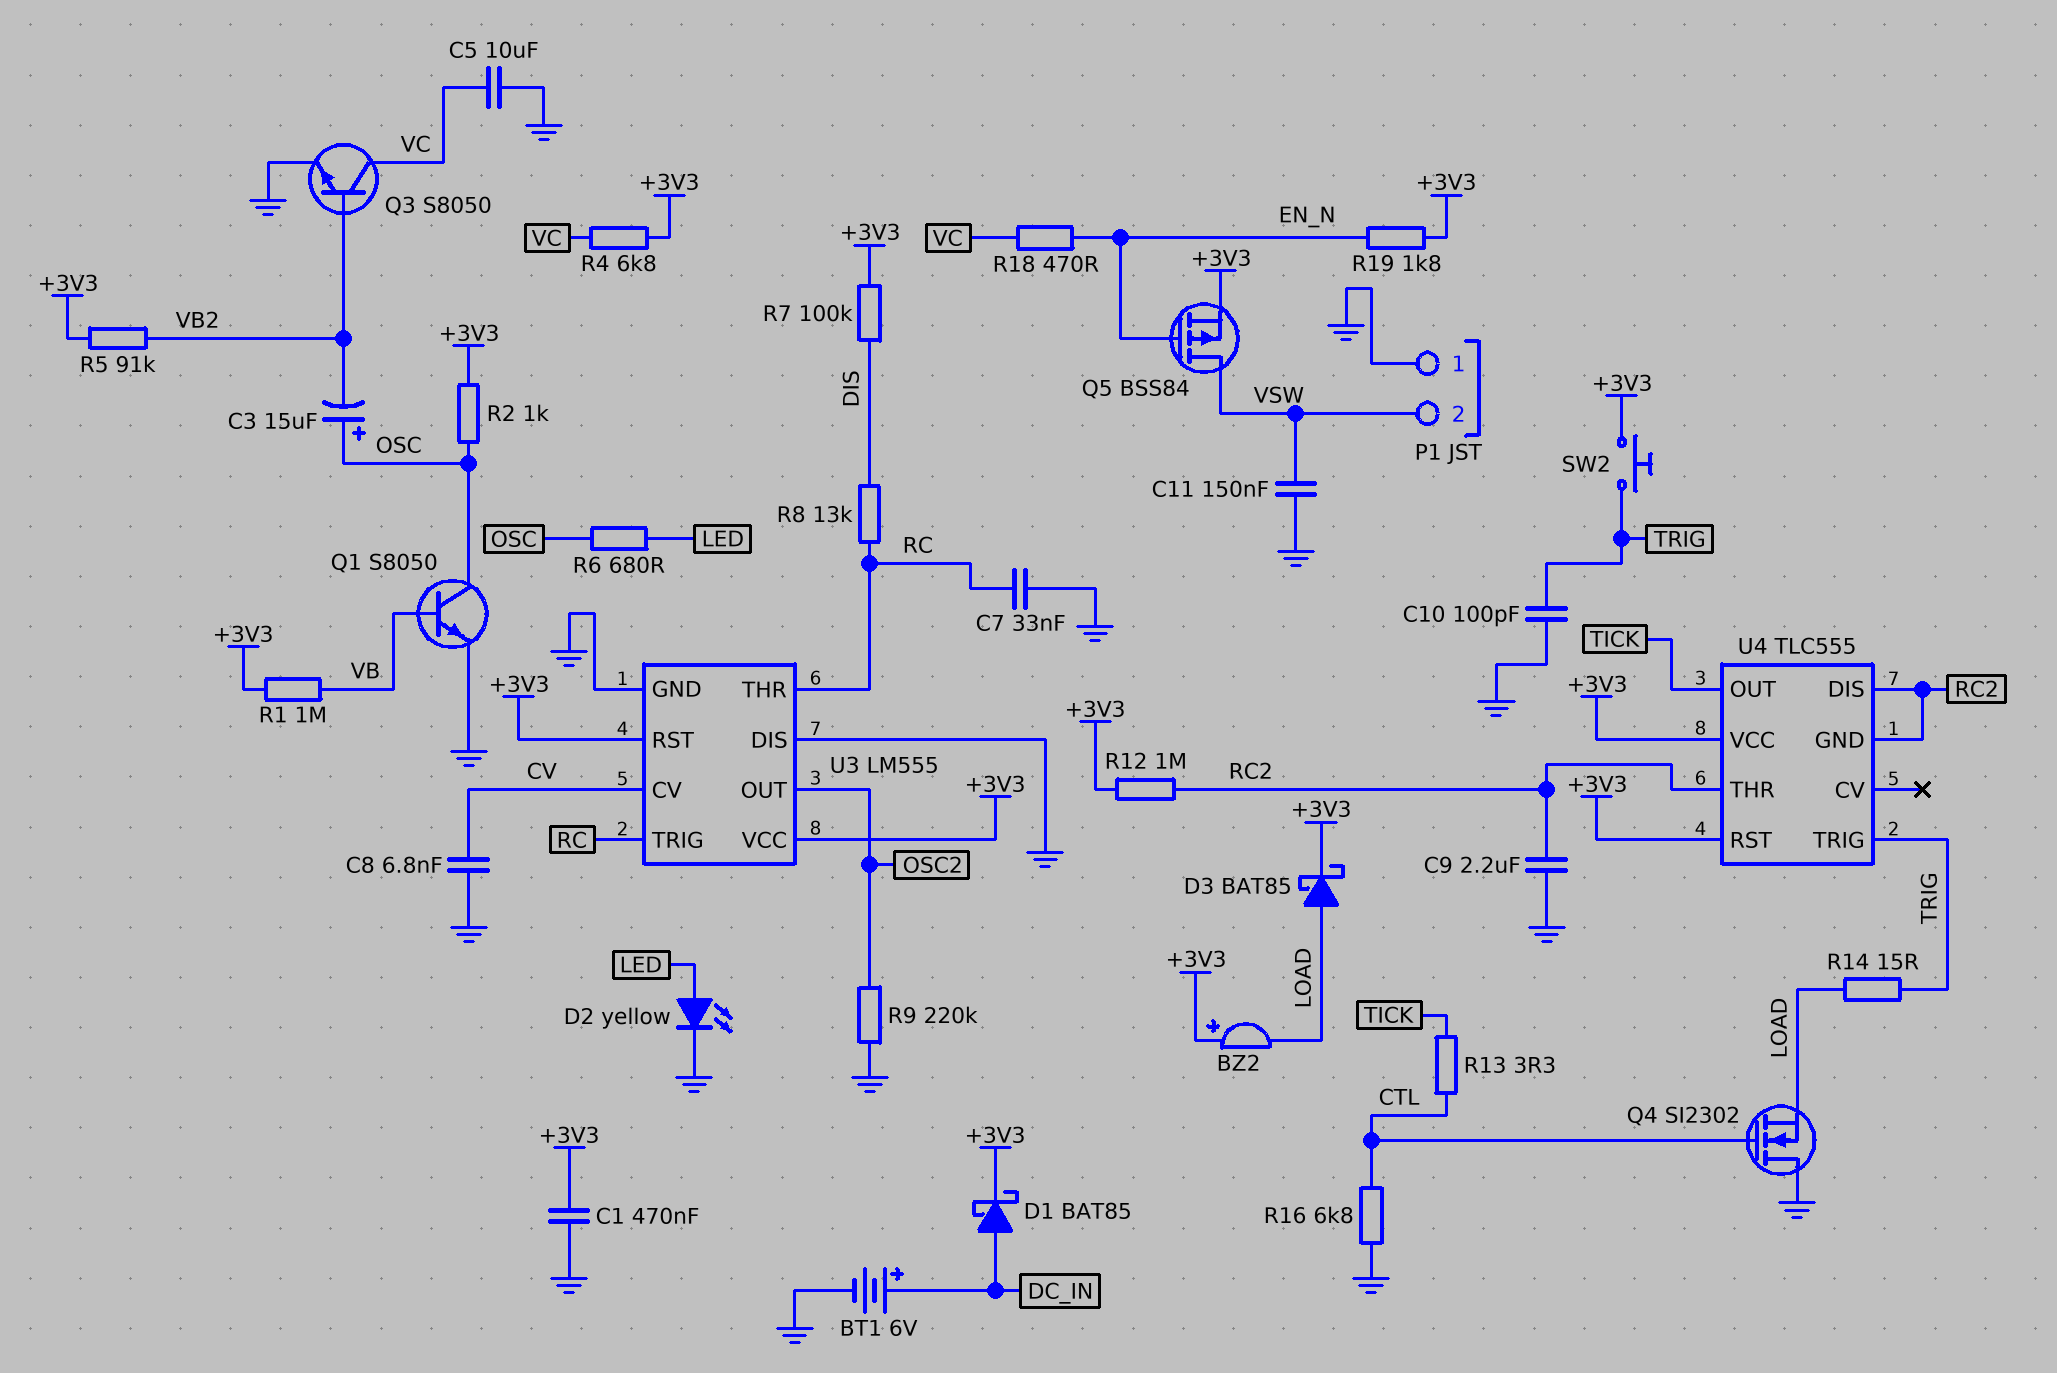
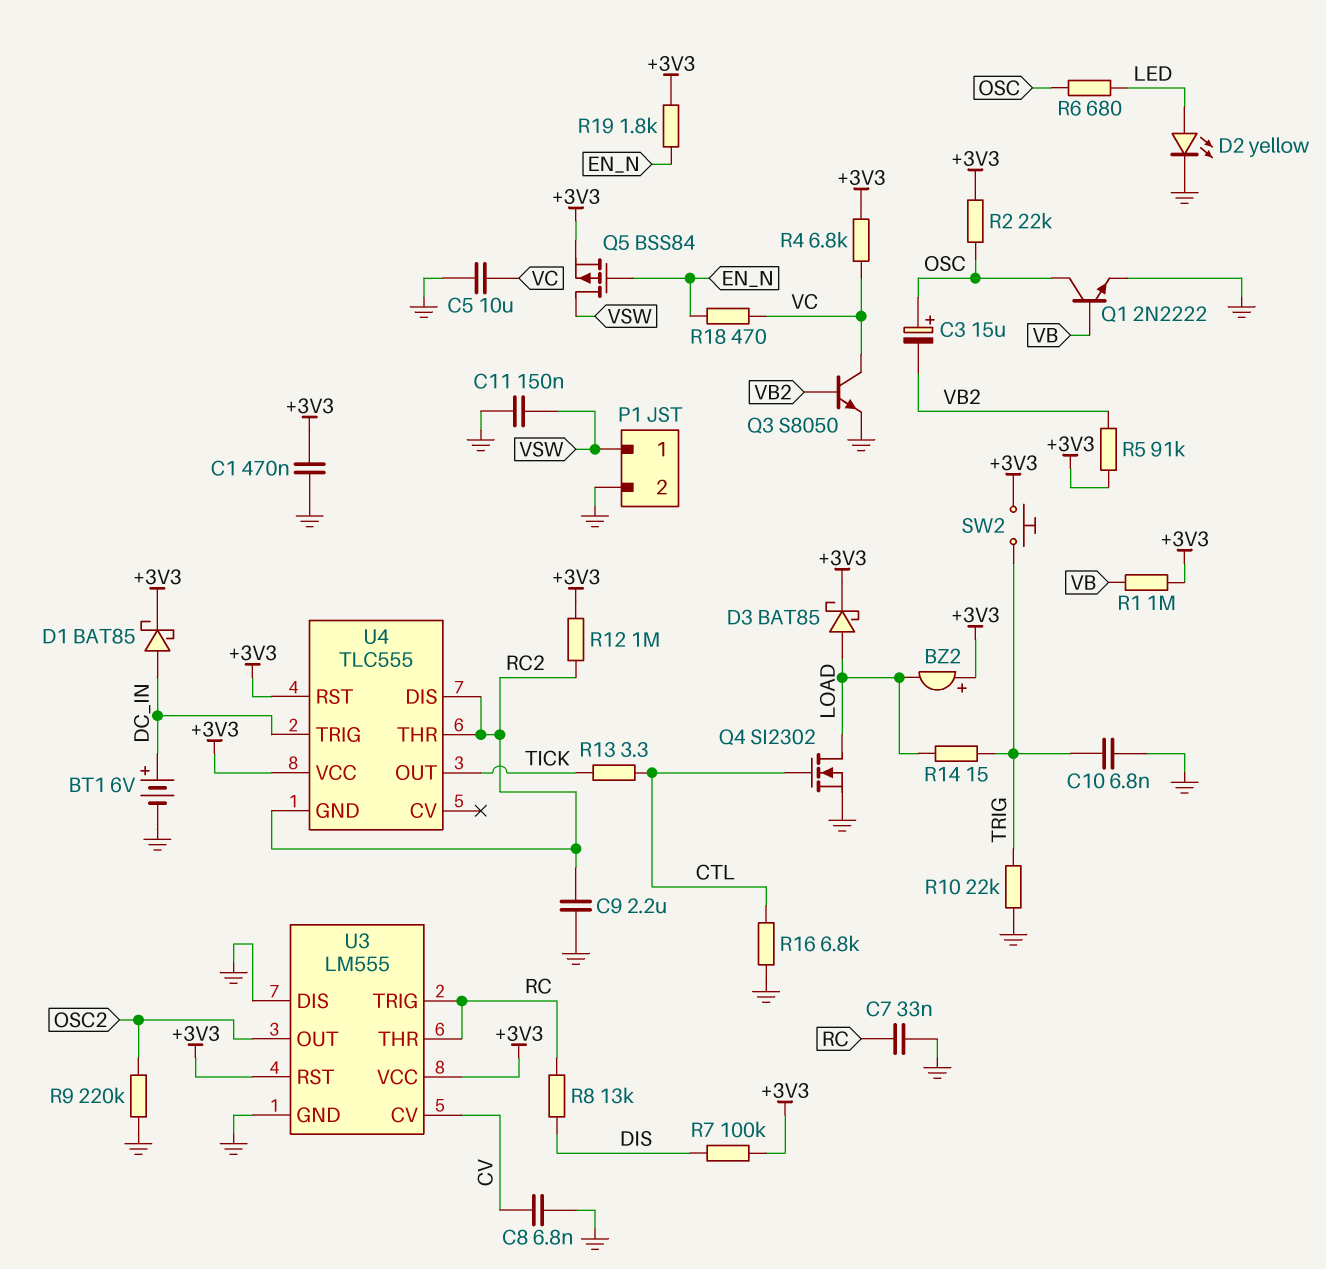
C10: 100pF (GND, TRIG) -> 6.8nF (GND, TRIG)
P1 pin 1: GND -> VSW
P1 pin 2: VSW -> GND
Q1: NPN S8050 (B VB, C OSC, E GND) -> NPN 2N2222 (B VB, C OSC, E GND)
Q4: NMOS SI2302 (G CTL, D GND, S LOAD) -> NMOS SI2302 (G CTL, D LOAD, S GND)
R2: 1k (+3V3, OSC) -> 22k (+3V3, OSC)
R10: none -> 22k (GND, TRIG)
U4 pin TRIG: TRIG -> DC_IN

